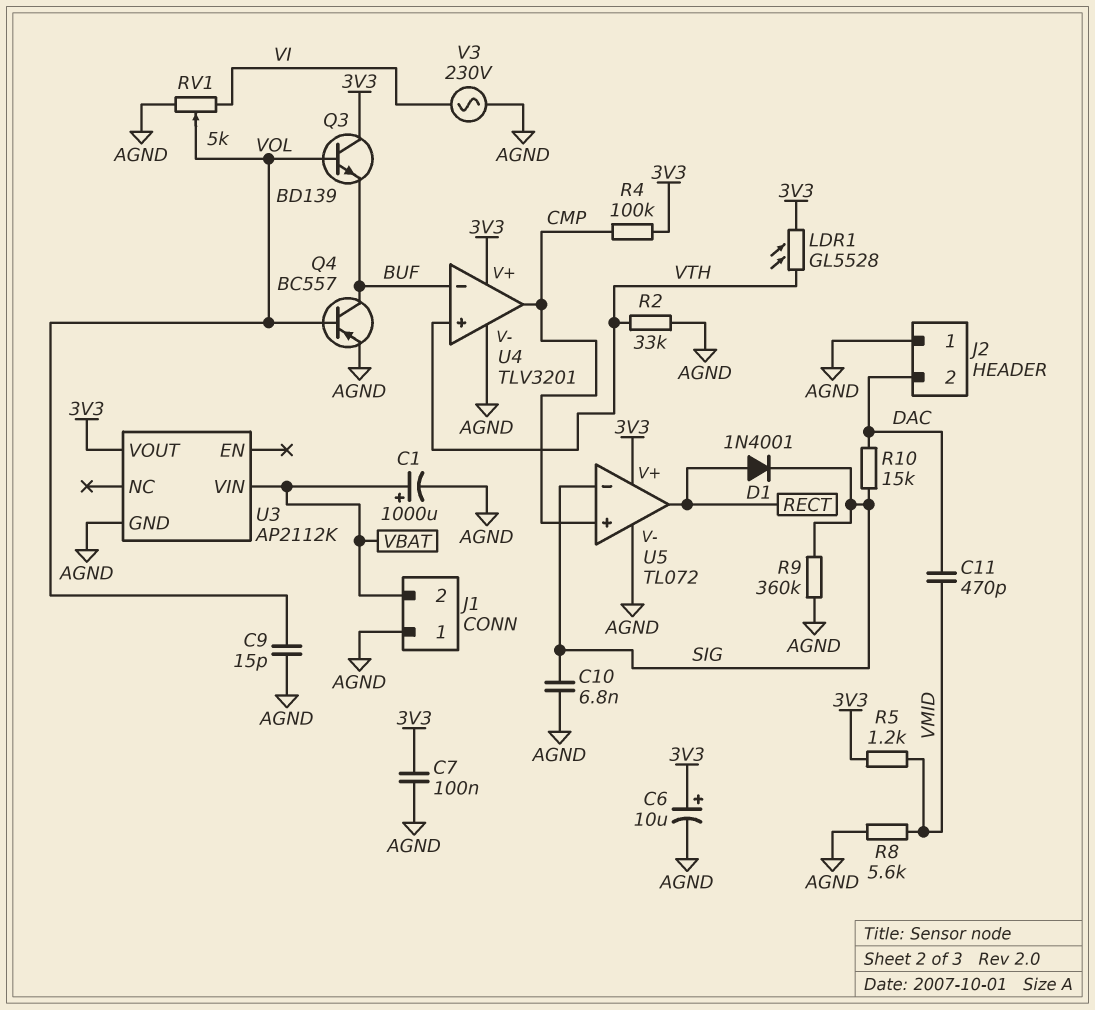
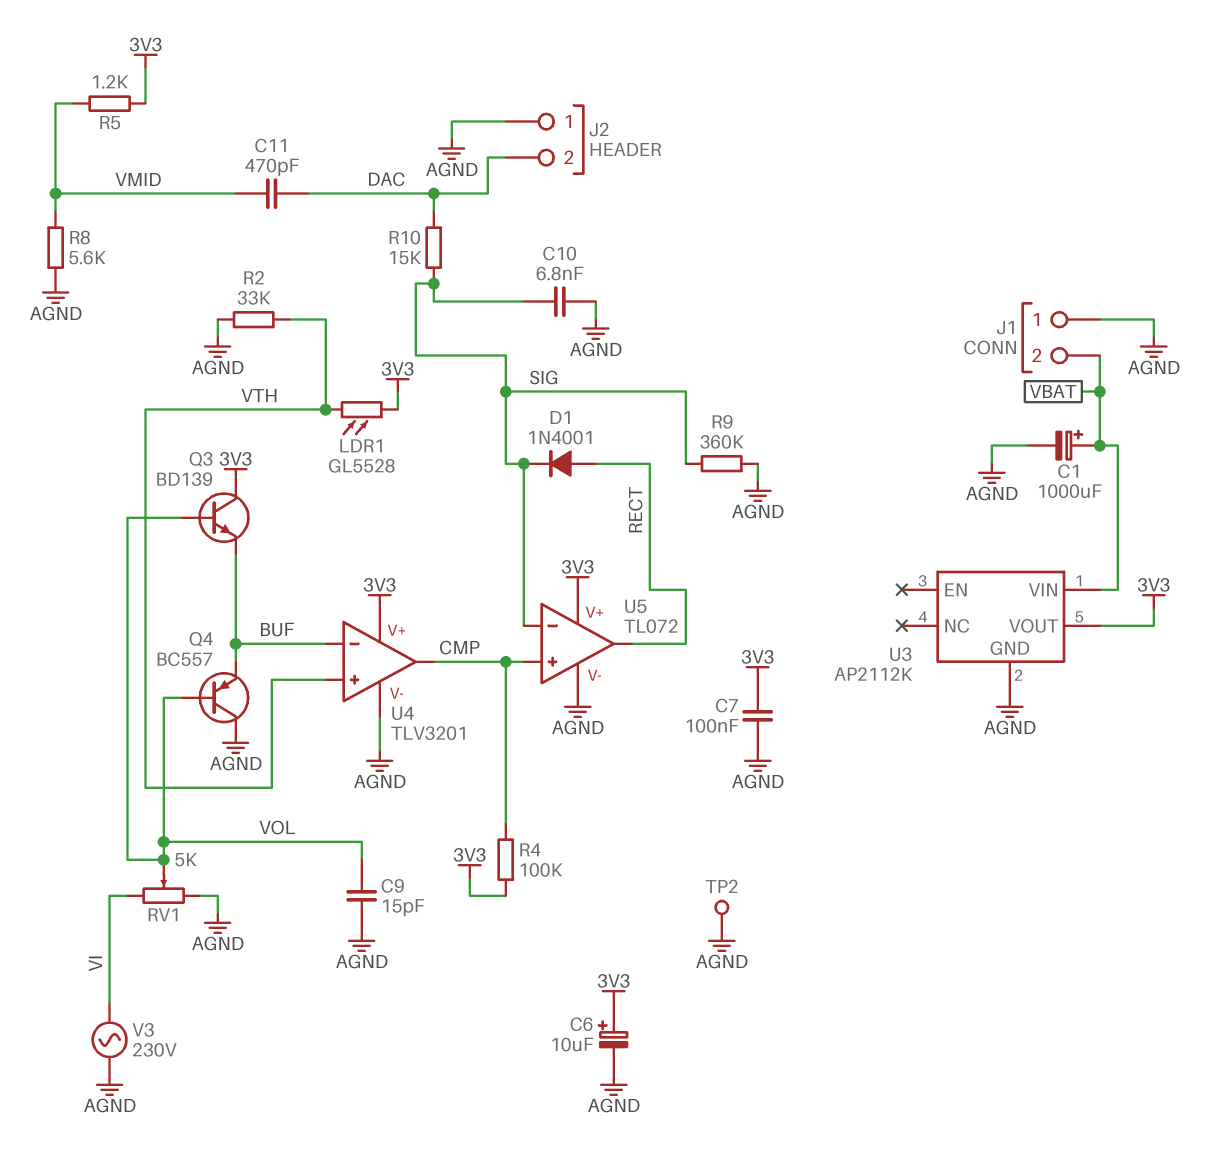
Q4: PNP BC557 (B VOL, C BUF, E AGND) -> PNP BC557 (B VOL, C AGND, E BUF)
TP2: none -> test point (AGND)

